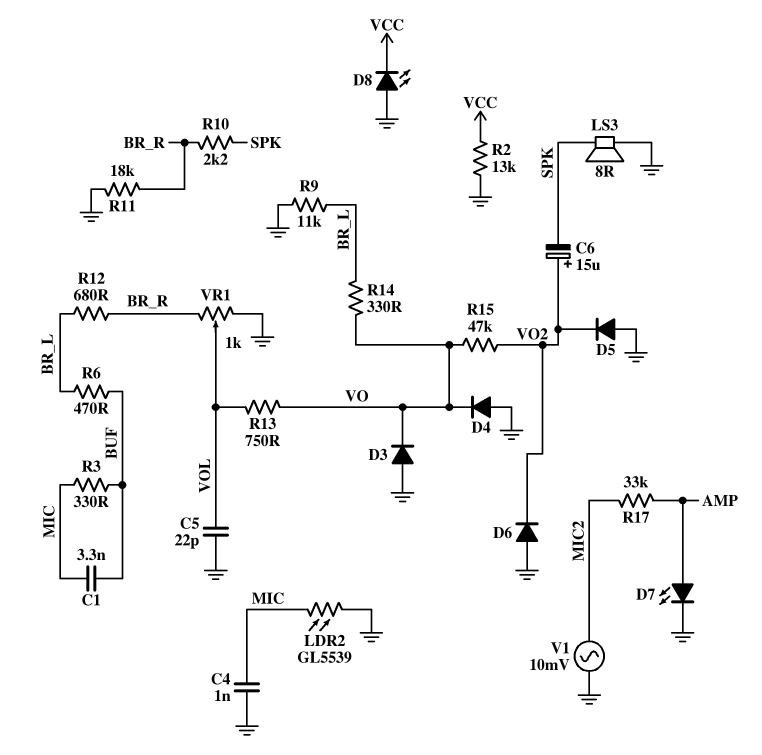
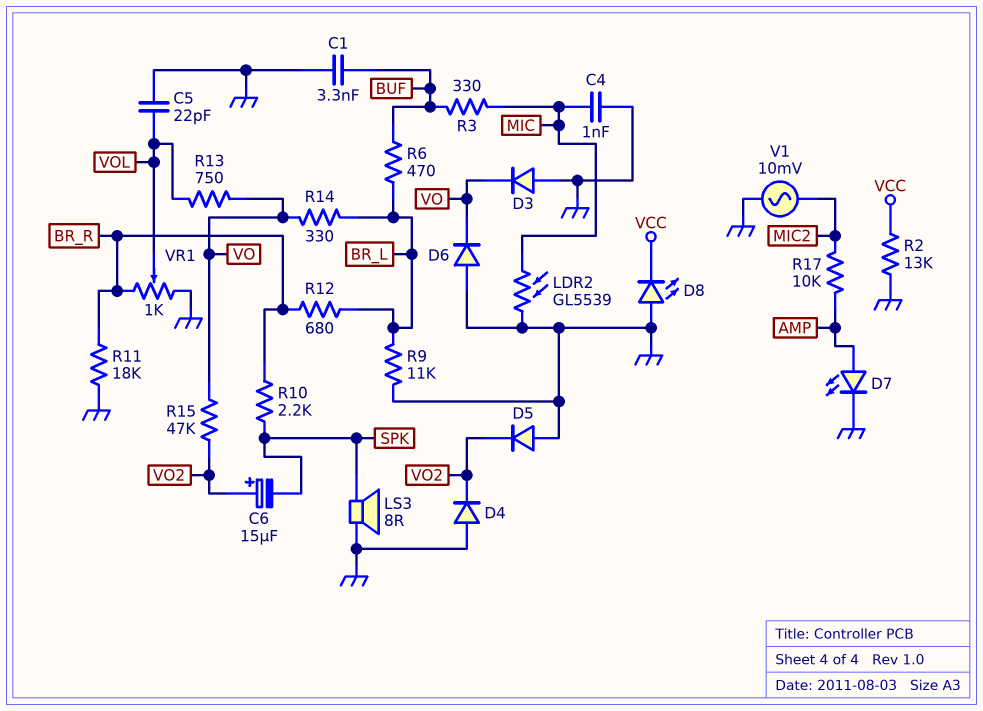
C1: 3.3nF (BUF, MIC) -> 3.3nF (BUF, GND)
D4: diode (A GND, K VO) -> diode (A GND, K VO2)
D6: diode (A GND, K VO2) -> diode (A GND, K VO)
R17: 33k (AMP, MIC2) -> 10k (AMP, MIC2)

